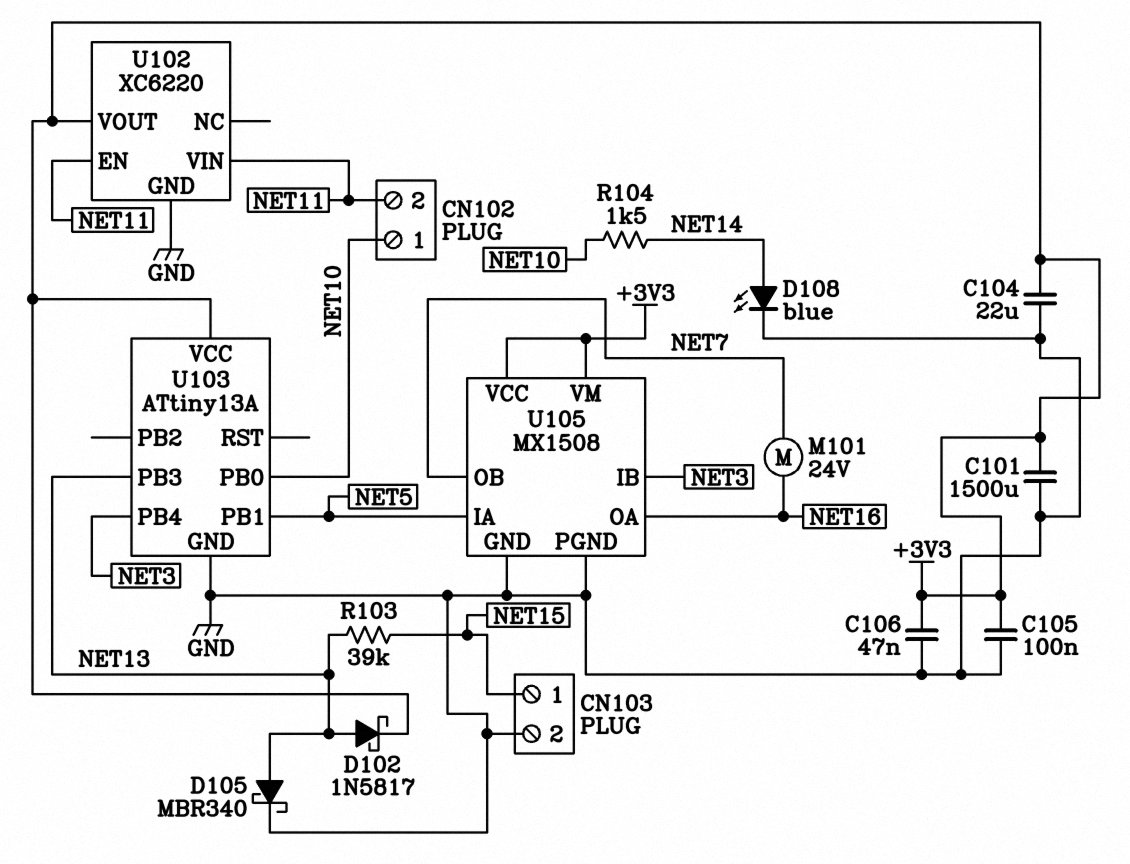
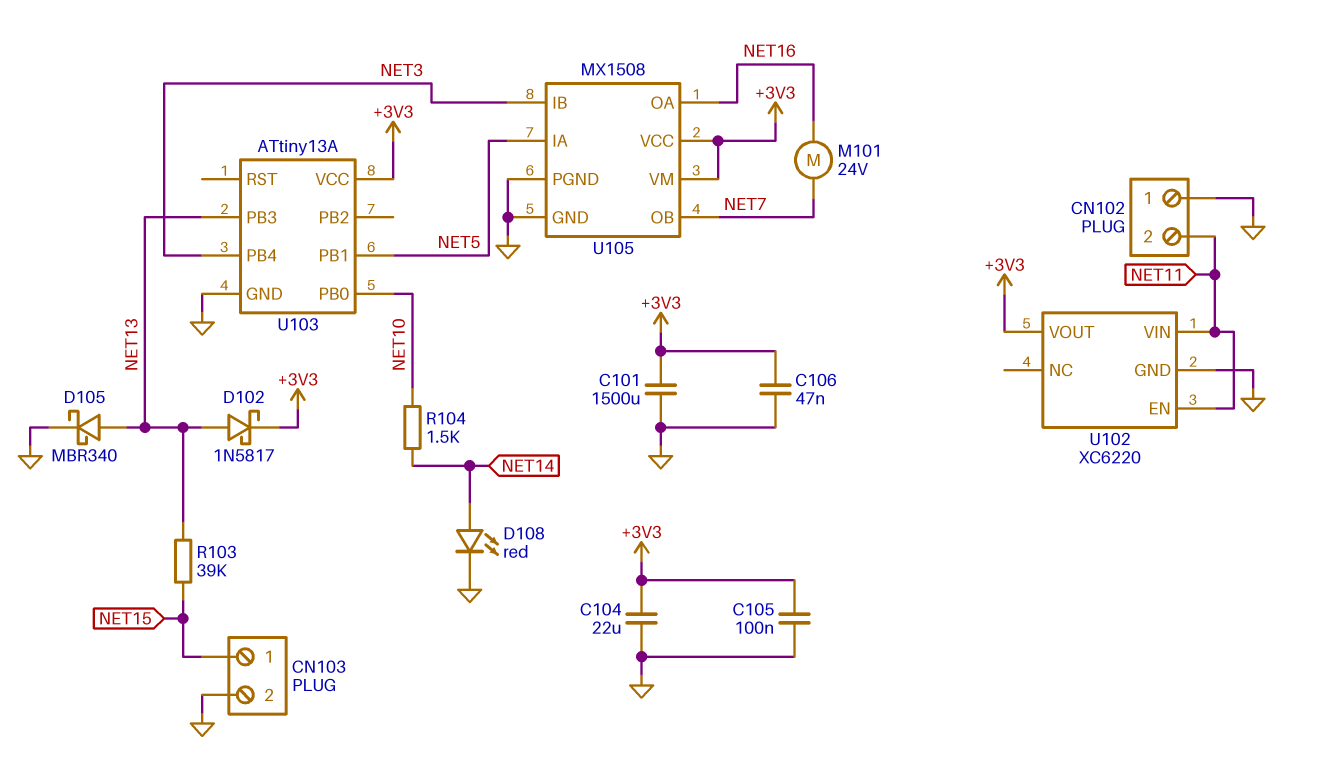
CN102 pin 1: NET10 -> GND
D108: LED blue (A NET14, K GND) -> LED red (A NET14, K GND)

